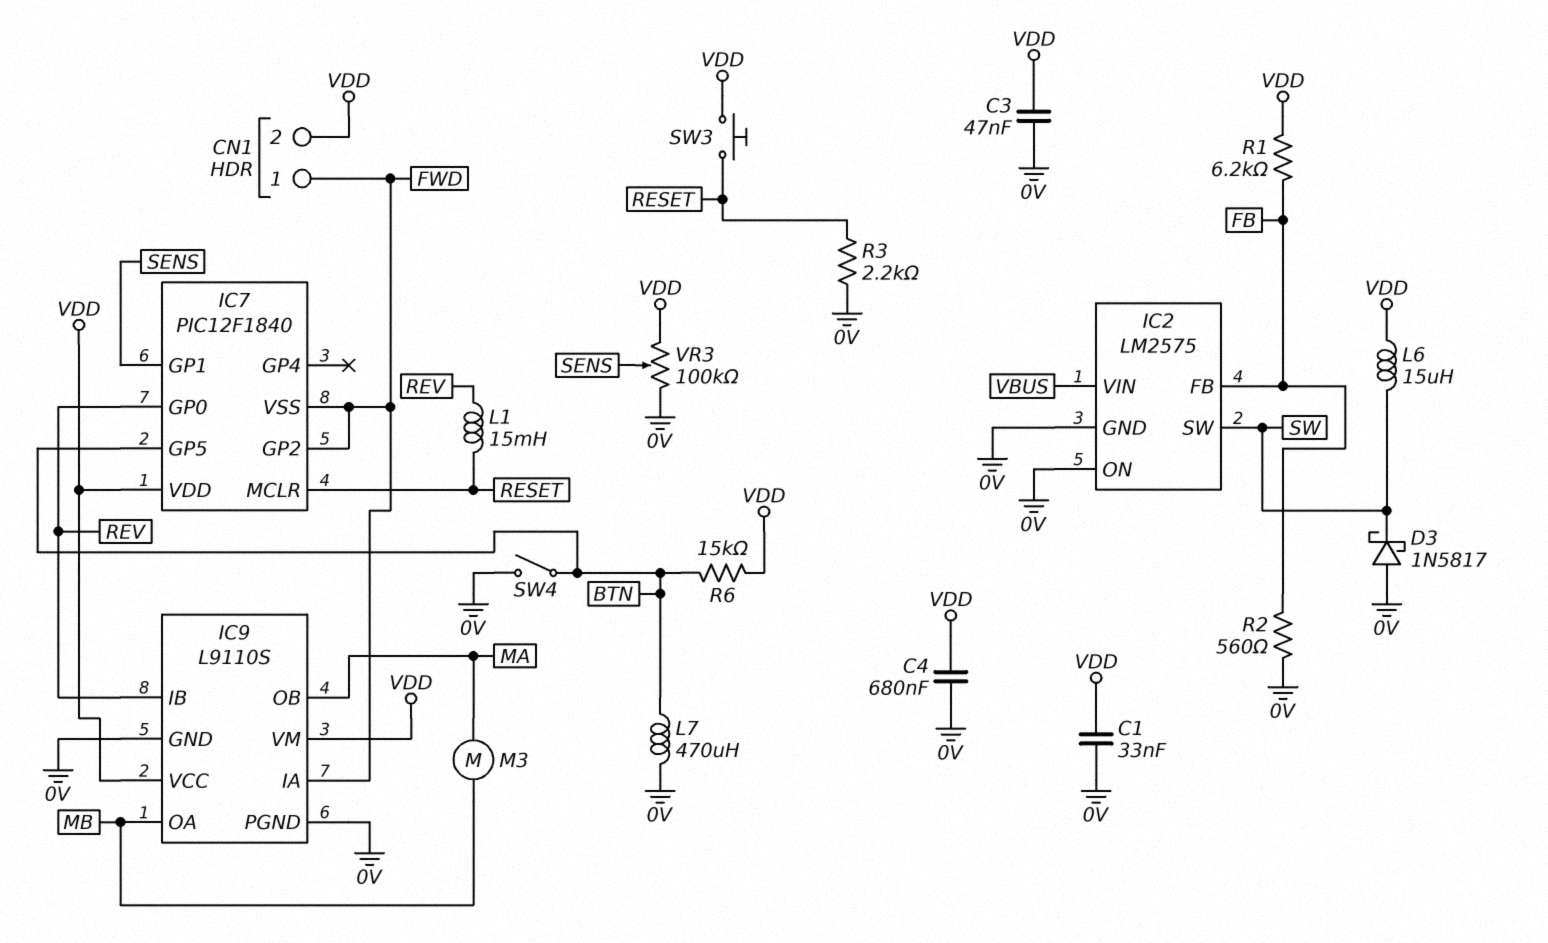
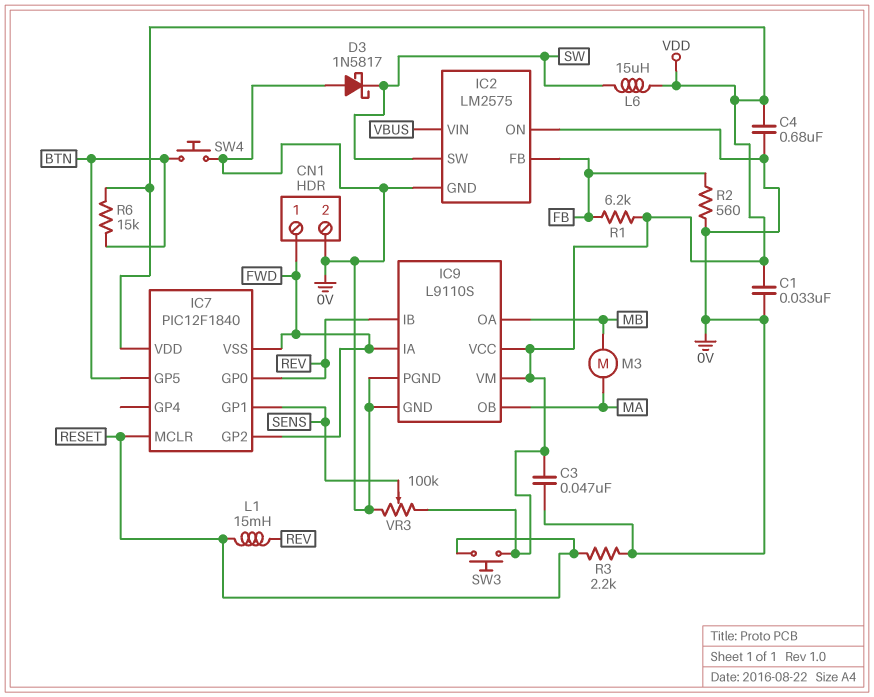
CN1 pin 2: VDD -> 0V
L7: 470uH (0V, BTN) -> none
SW4: switch (0V, BTN) -> button (0V, BTN)

